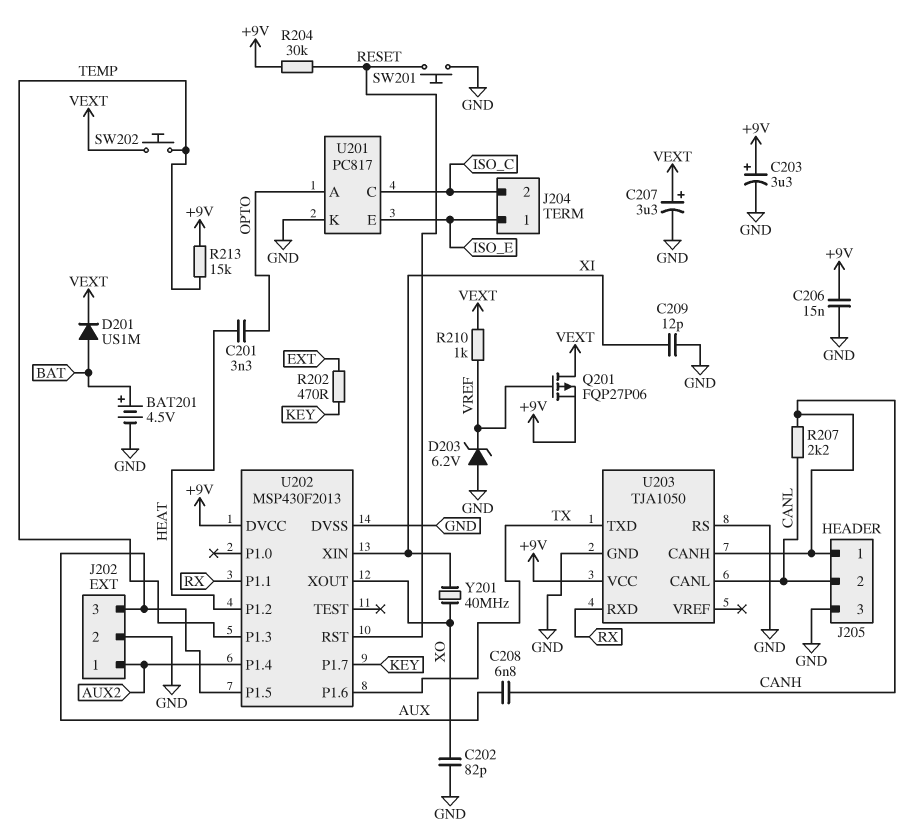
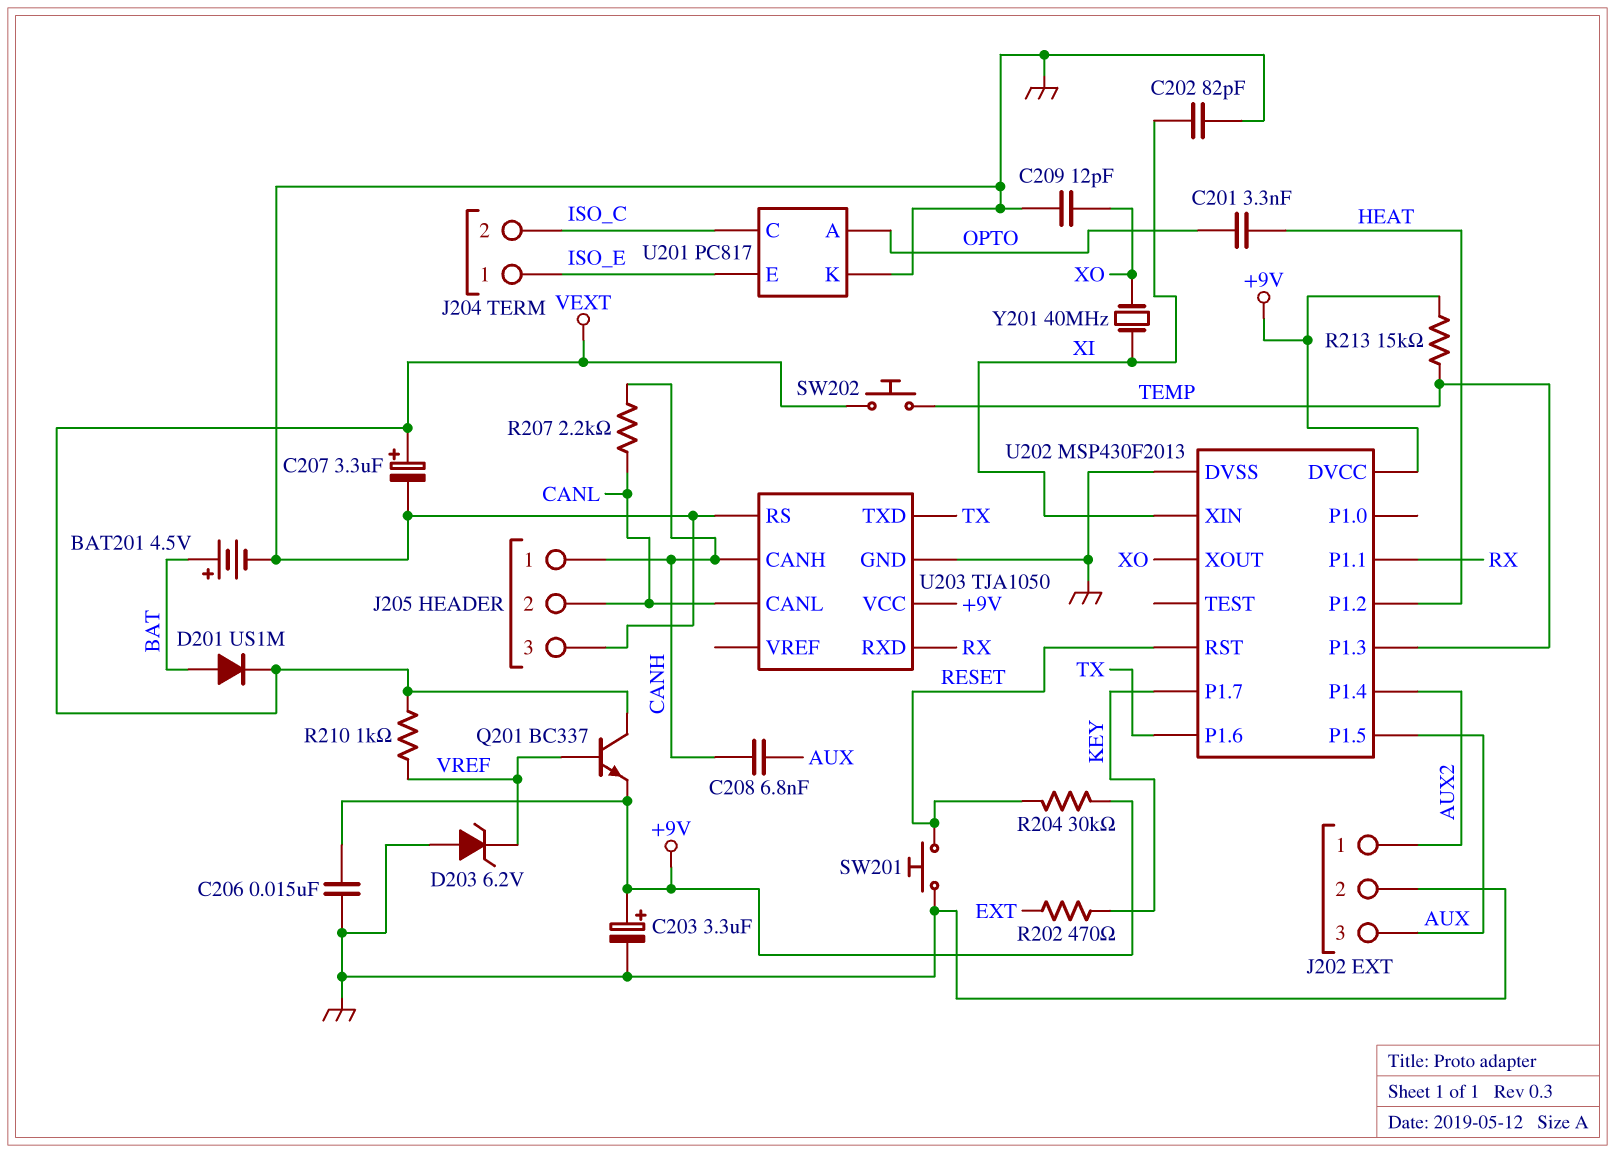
C202: 82pF (GND, XO) -> 82pF (GND, XI)
C209: 12pF (GND, XI) -> 12pF (GND, XO)
Q201: PMOS FQP27P06 (G VREF, D VEXT, S +9V) -> NPN BC337 (B VREF, C VEXT, E +9V)

